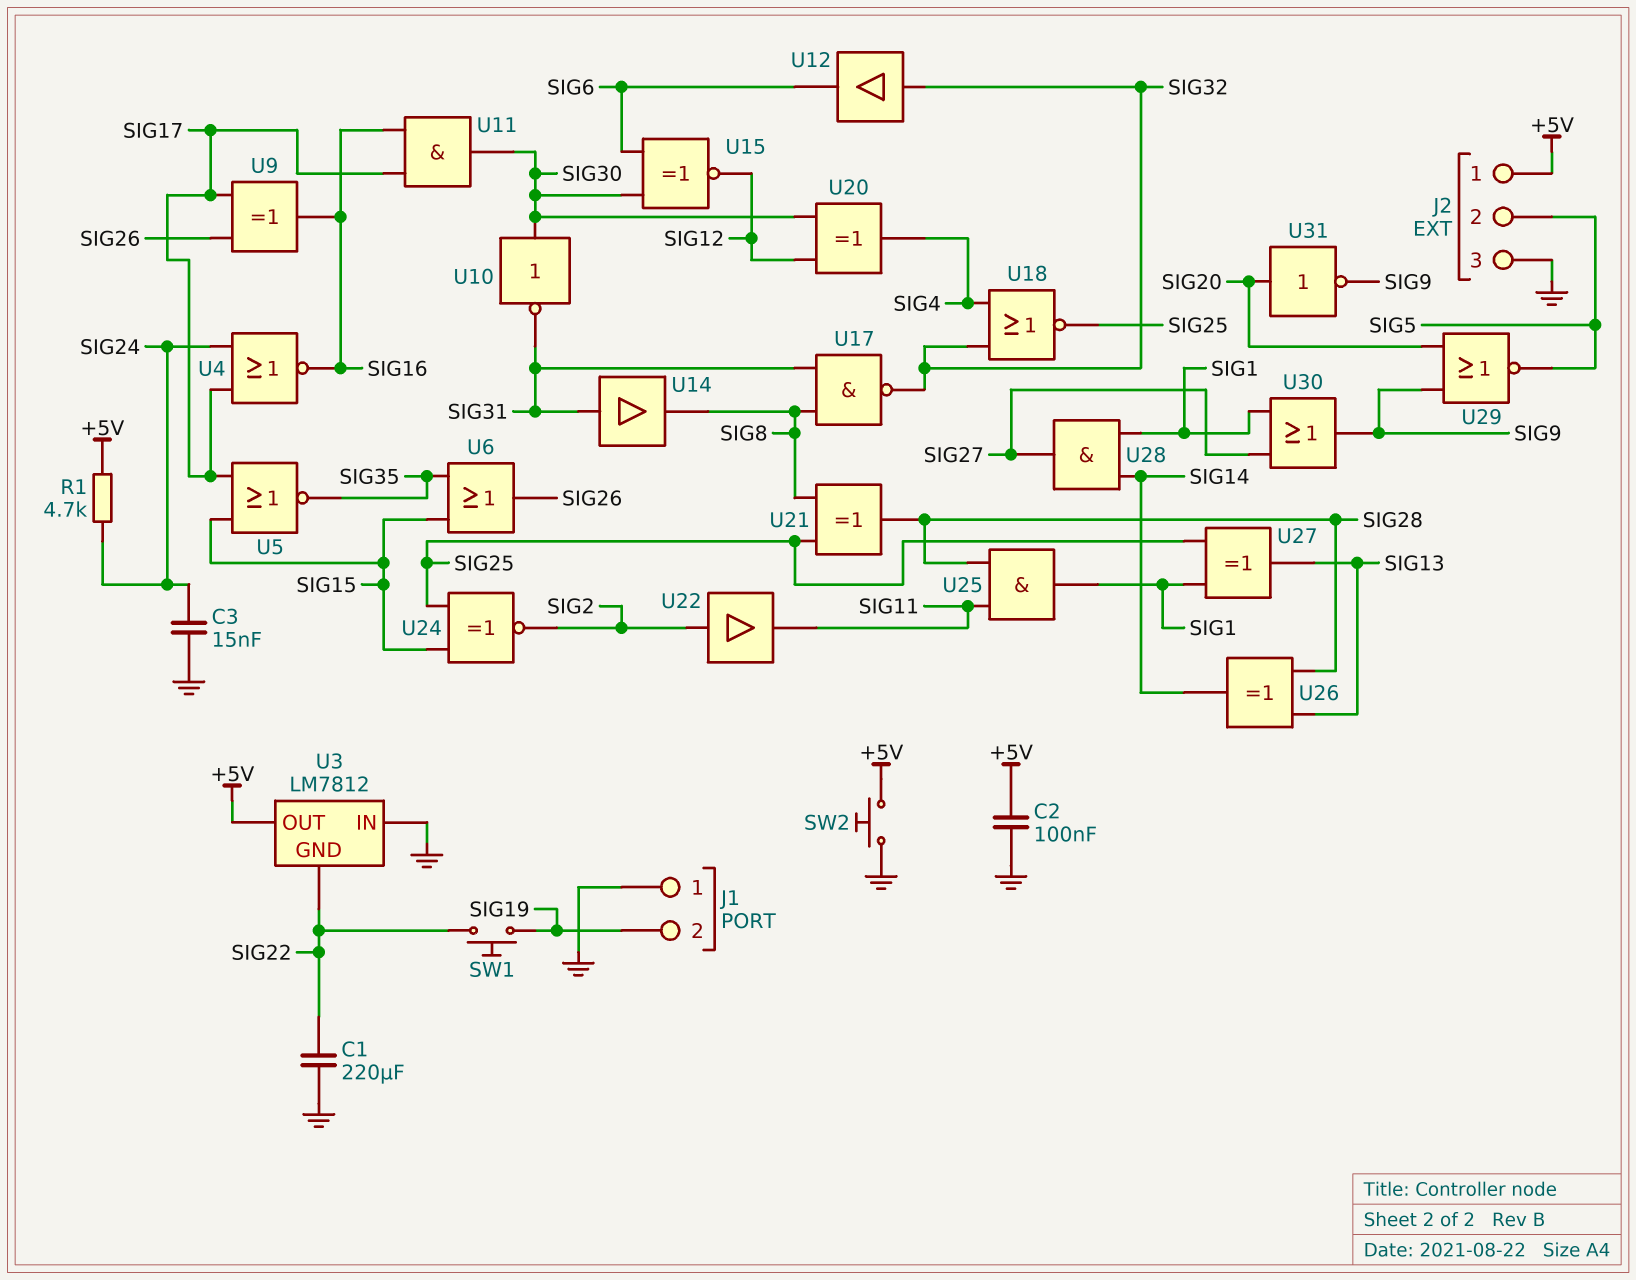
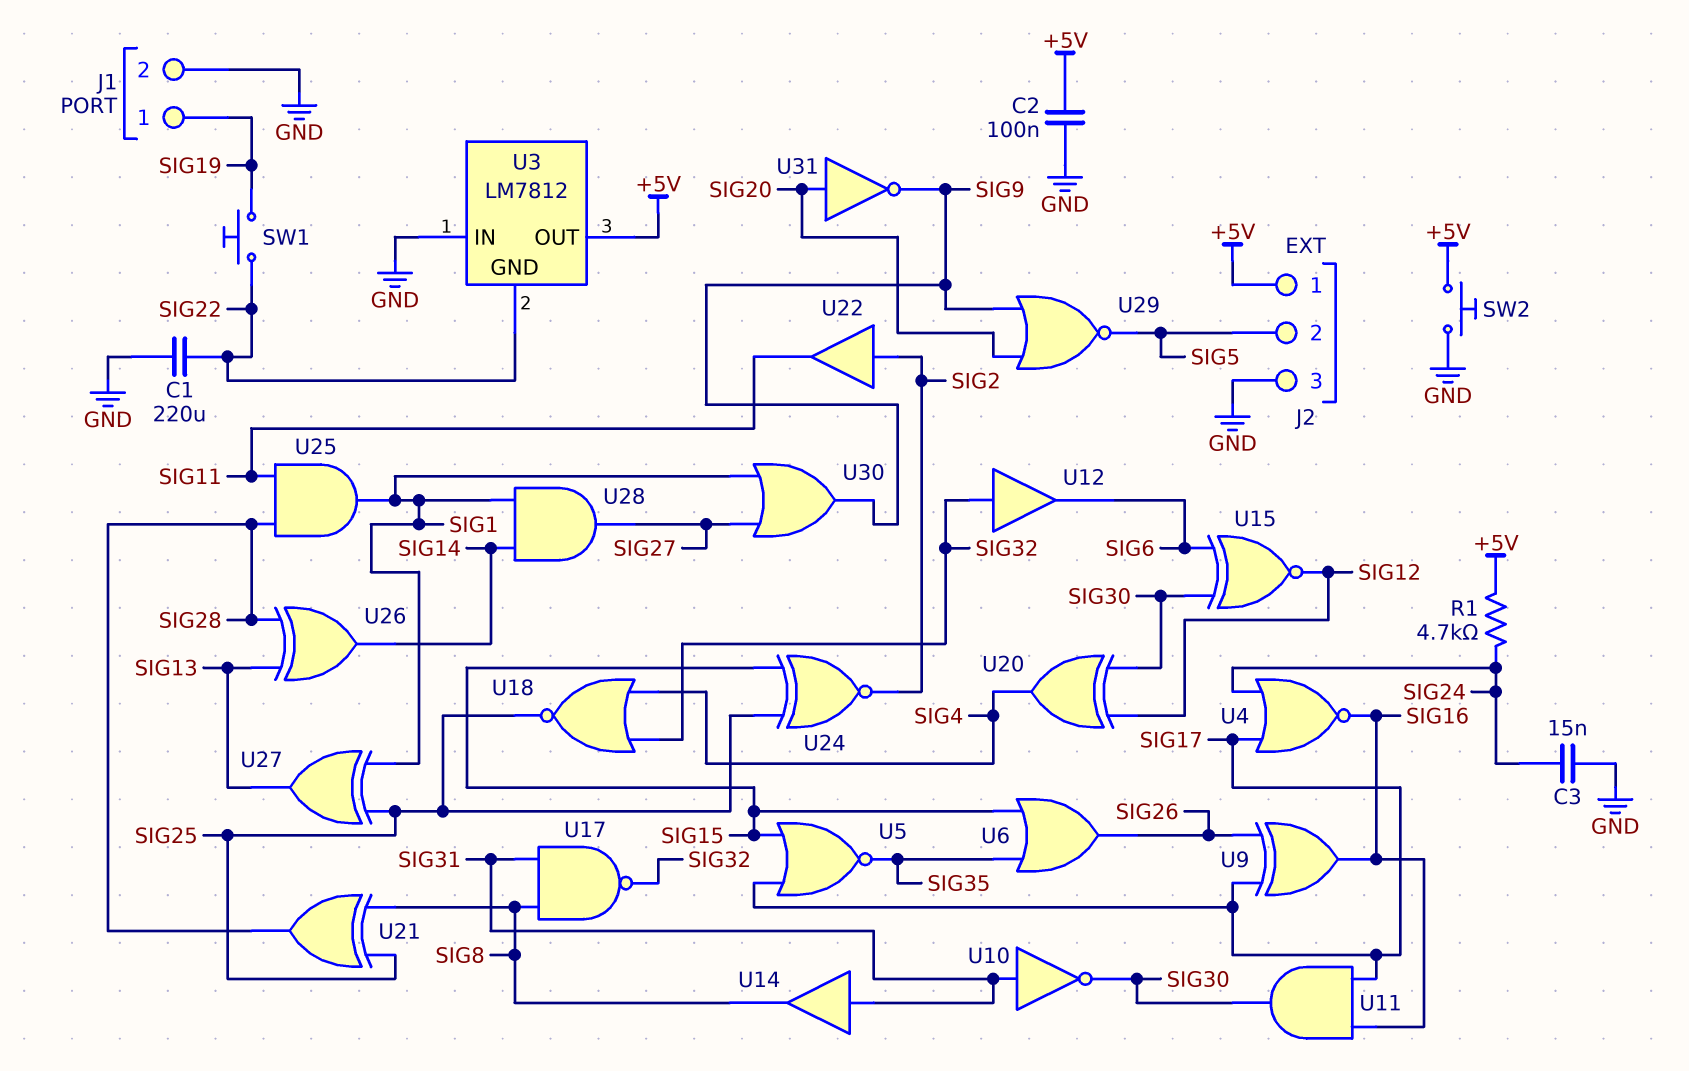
J1 pin 1: GND -> SIG19
J1 pin 2: SIG19 -> GND
U10: NOT (in SIG30, out SIG31) -> NOT (in SIG31, out SIG30)

